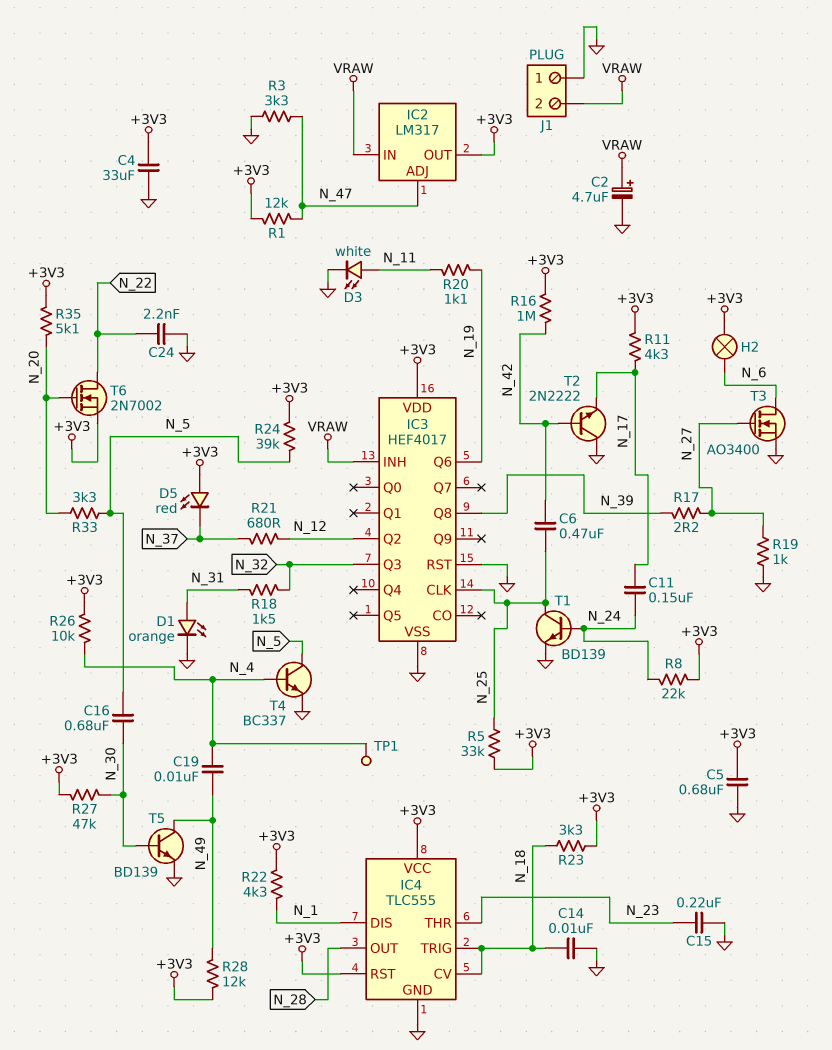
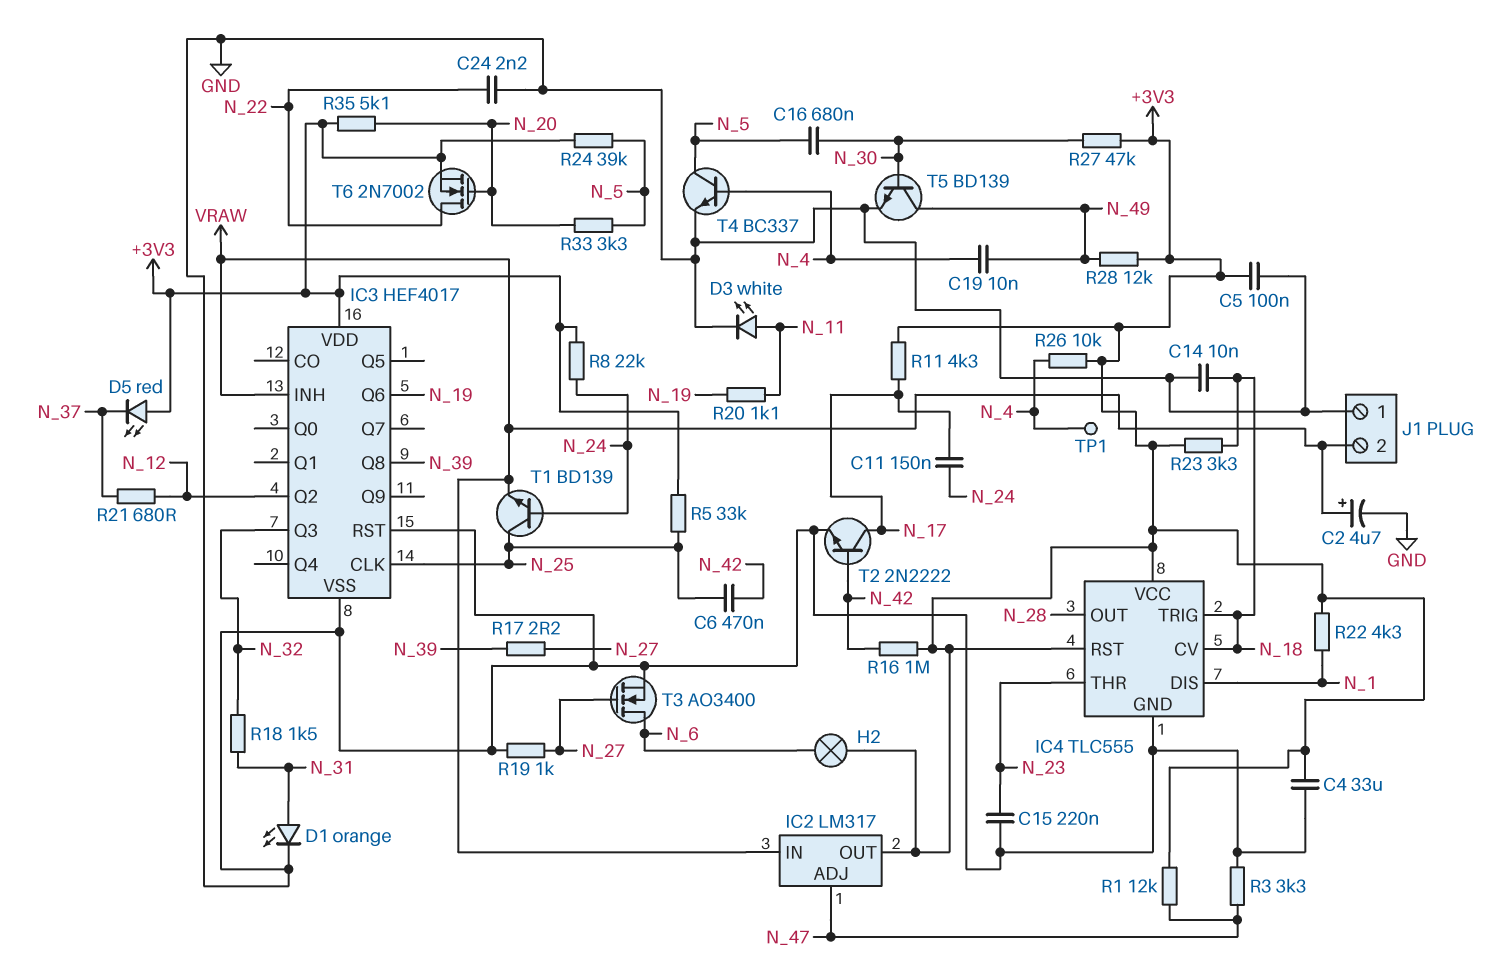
C5: 680nF (+3V3, GND) -> 100nF (+3V3, GND)
T1: NPN BD139 (B N_24, C N_25, E GND) -> NPN BD139 (B N_24, C N_25, E VRAW)
T2: NPN 2N2222 (B N_42, C GND, E N_17) -> NPN 2N2222 (B N_42, C N_17, E GND)

